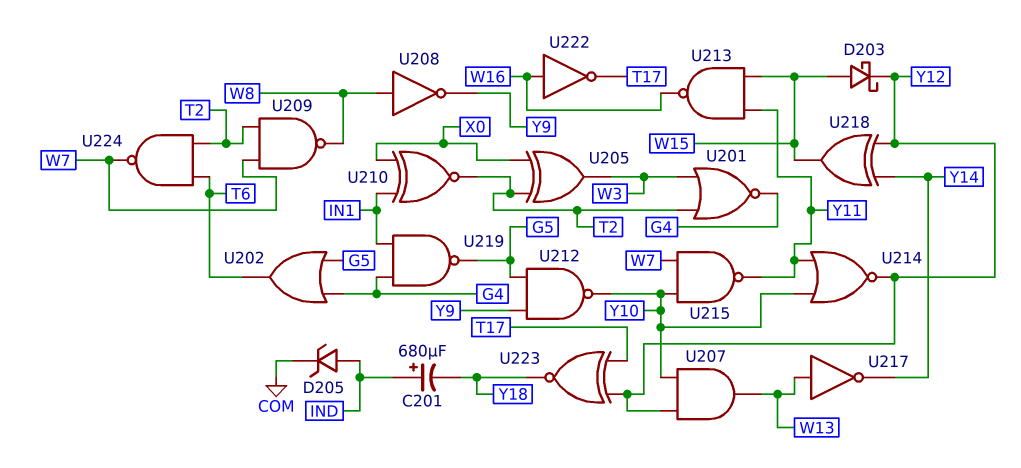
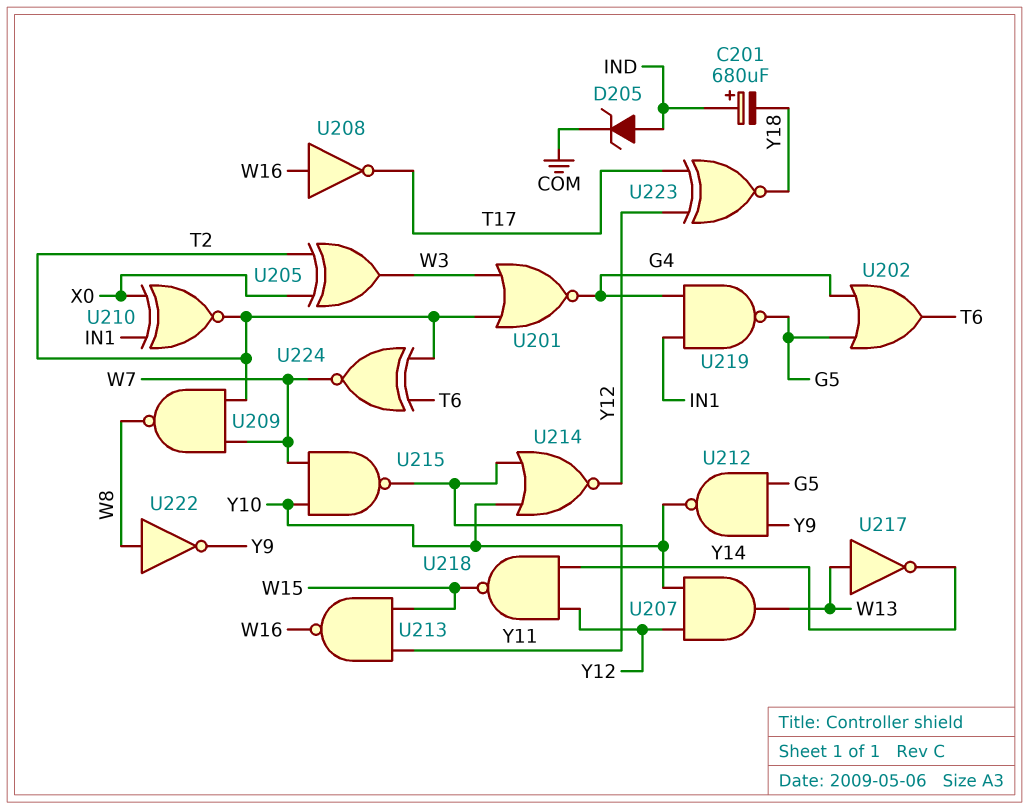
D203: schottky (A W15, K Y12) -> none
U208: NOT (in W8, out Y9) -> NOT (in W16, out T17)
U218: XOR (in Y12, in Y14, out W15) -> NAND (in Y12, in Y14, out W15)
U222: NOT (in W16, out T17) -> NOT (in W8, out Y9)
U224: NAND (in T2, in T6, out W7) -> XNOR (in T2, in T6, out W7)

